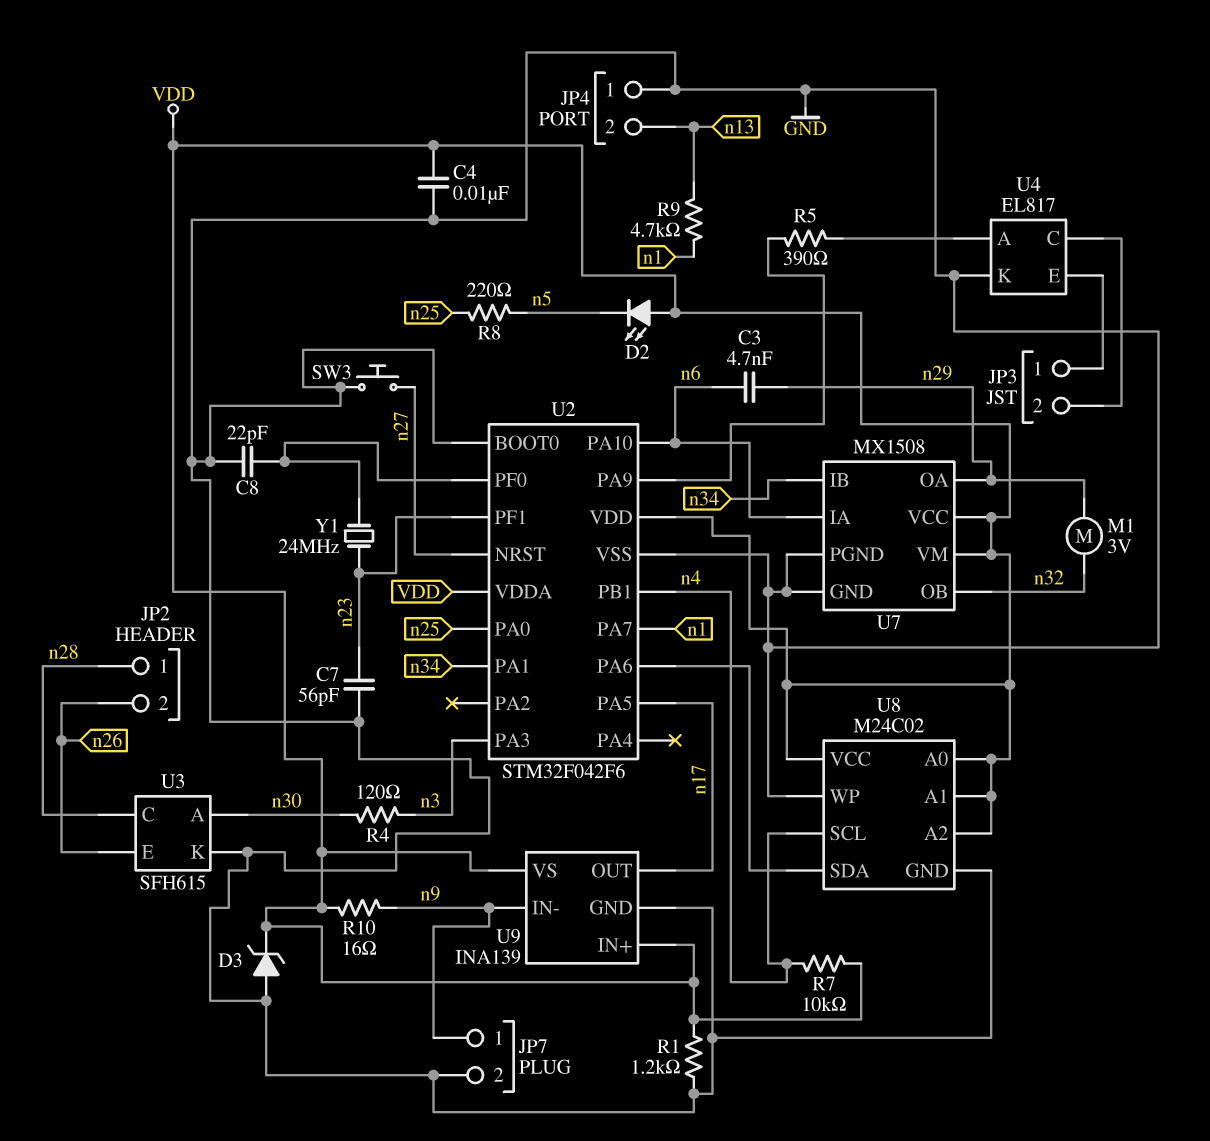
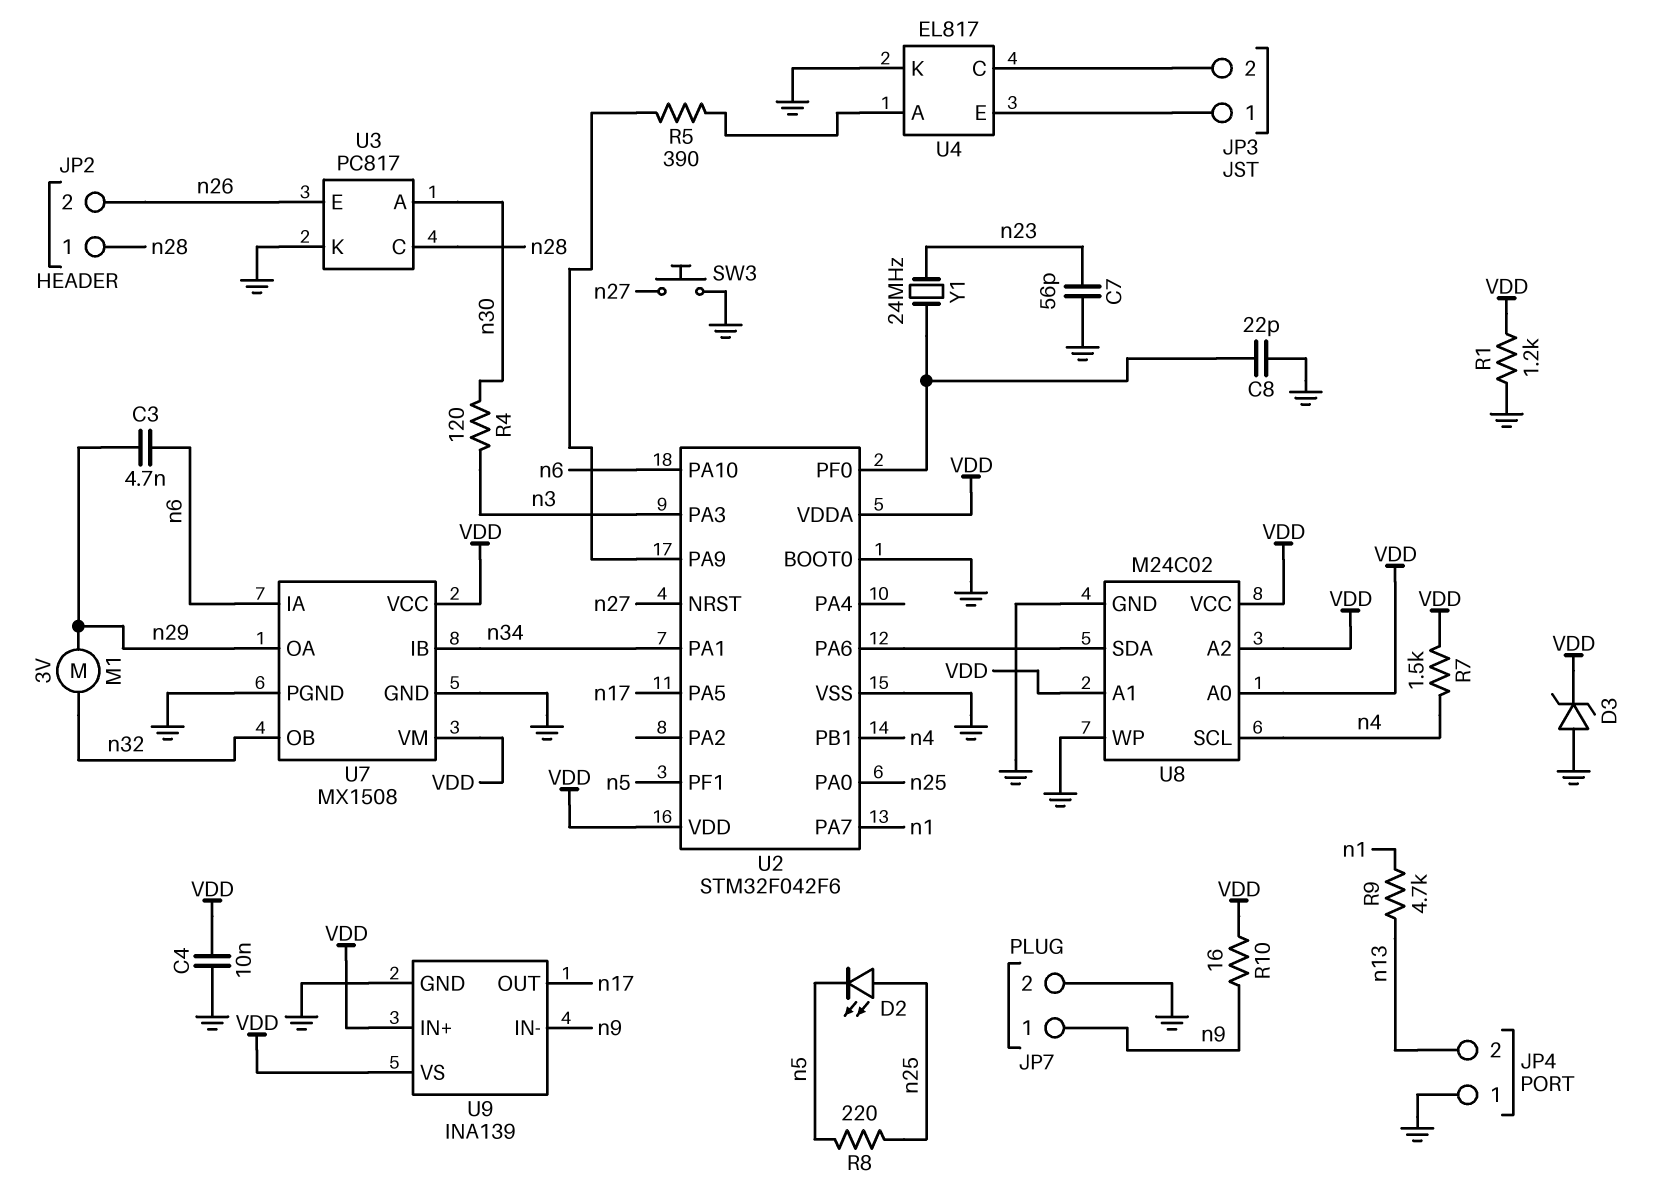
D2: LED (A VDD, K n5) -> LED (A n25, K n5)
R7: 10k (VDD, n4) -> 1.5k (VDD, n4)
U2 pin PF1: n23 -> n5
U3: SFH615 -> PC817

